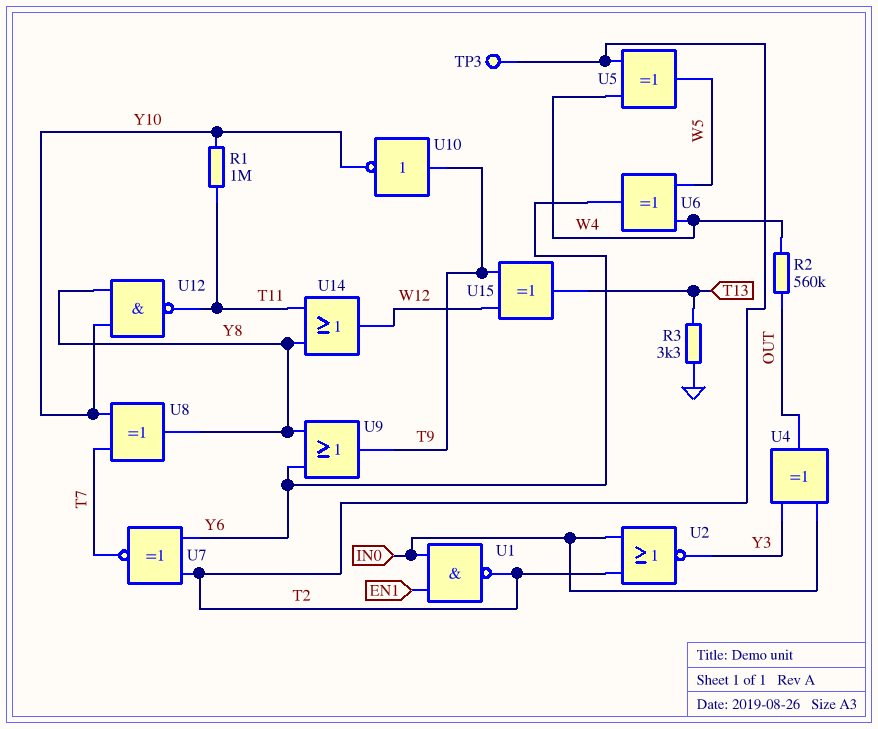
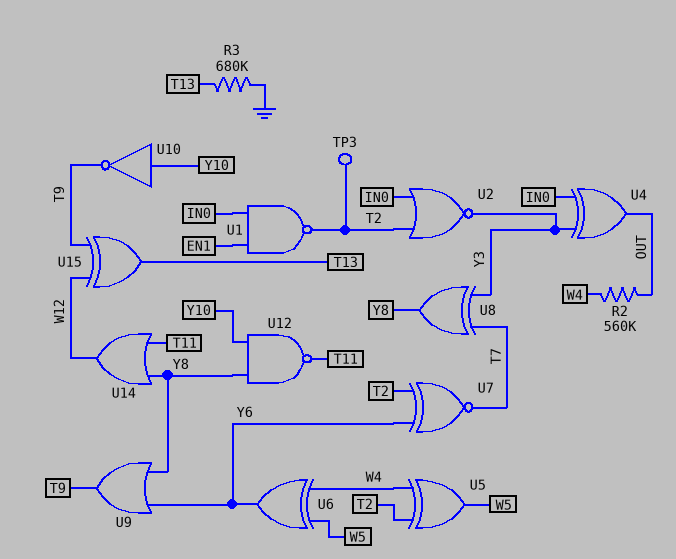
R1: 1M (T11, Y10) -> none
R3: 3.3k (GND, T13) -> 680k (GND, T13)
U8: XOR (in T7, in Y10, out Y8) -> XOR (in T7, in Y3, out Y8)
U10: NOT (in T9, out Y10) -> NOT (in Y10, out T9)

